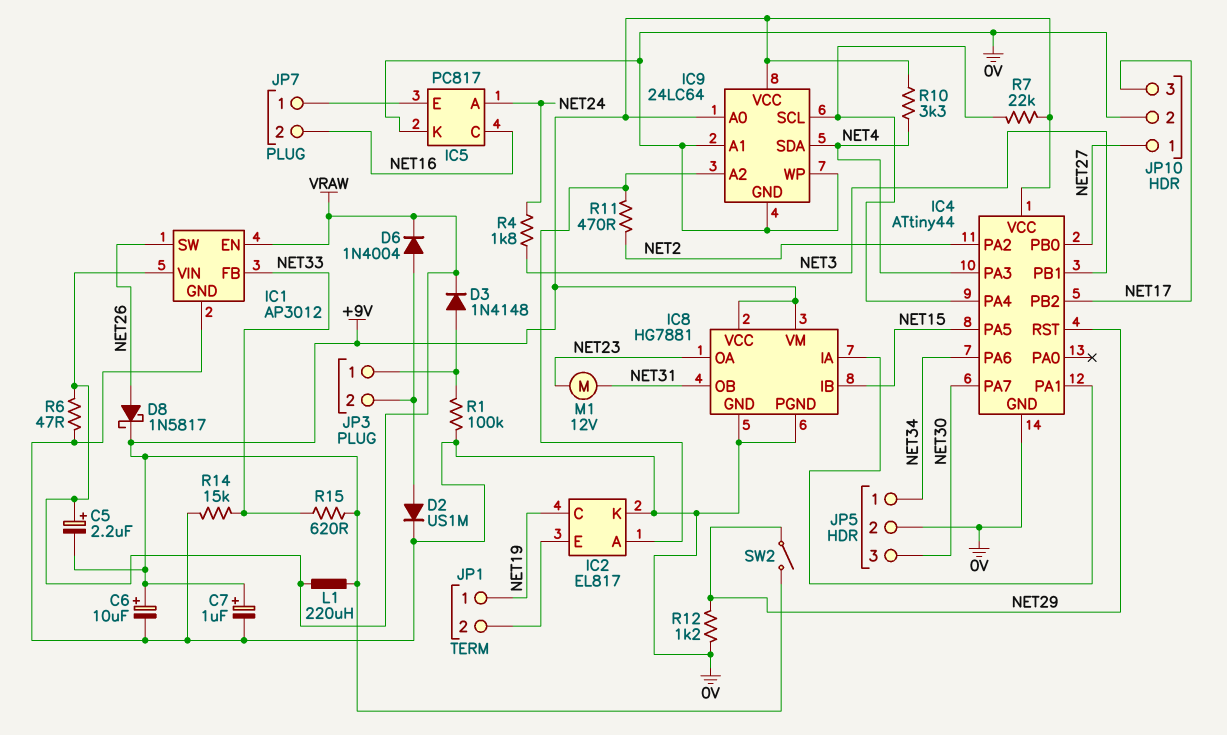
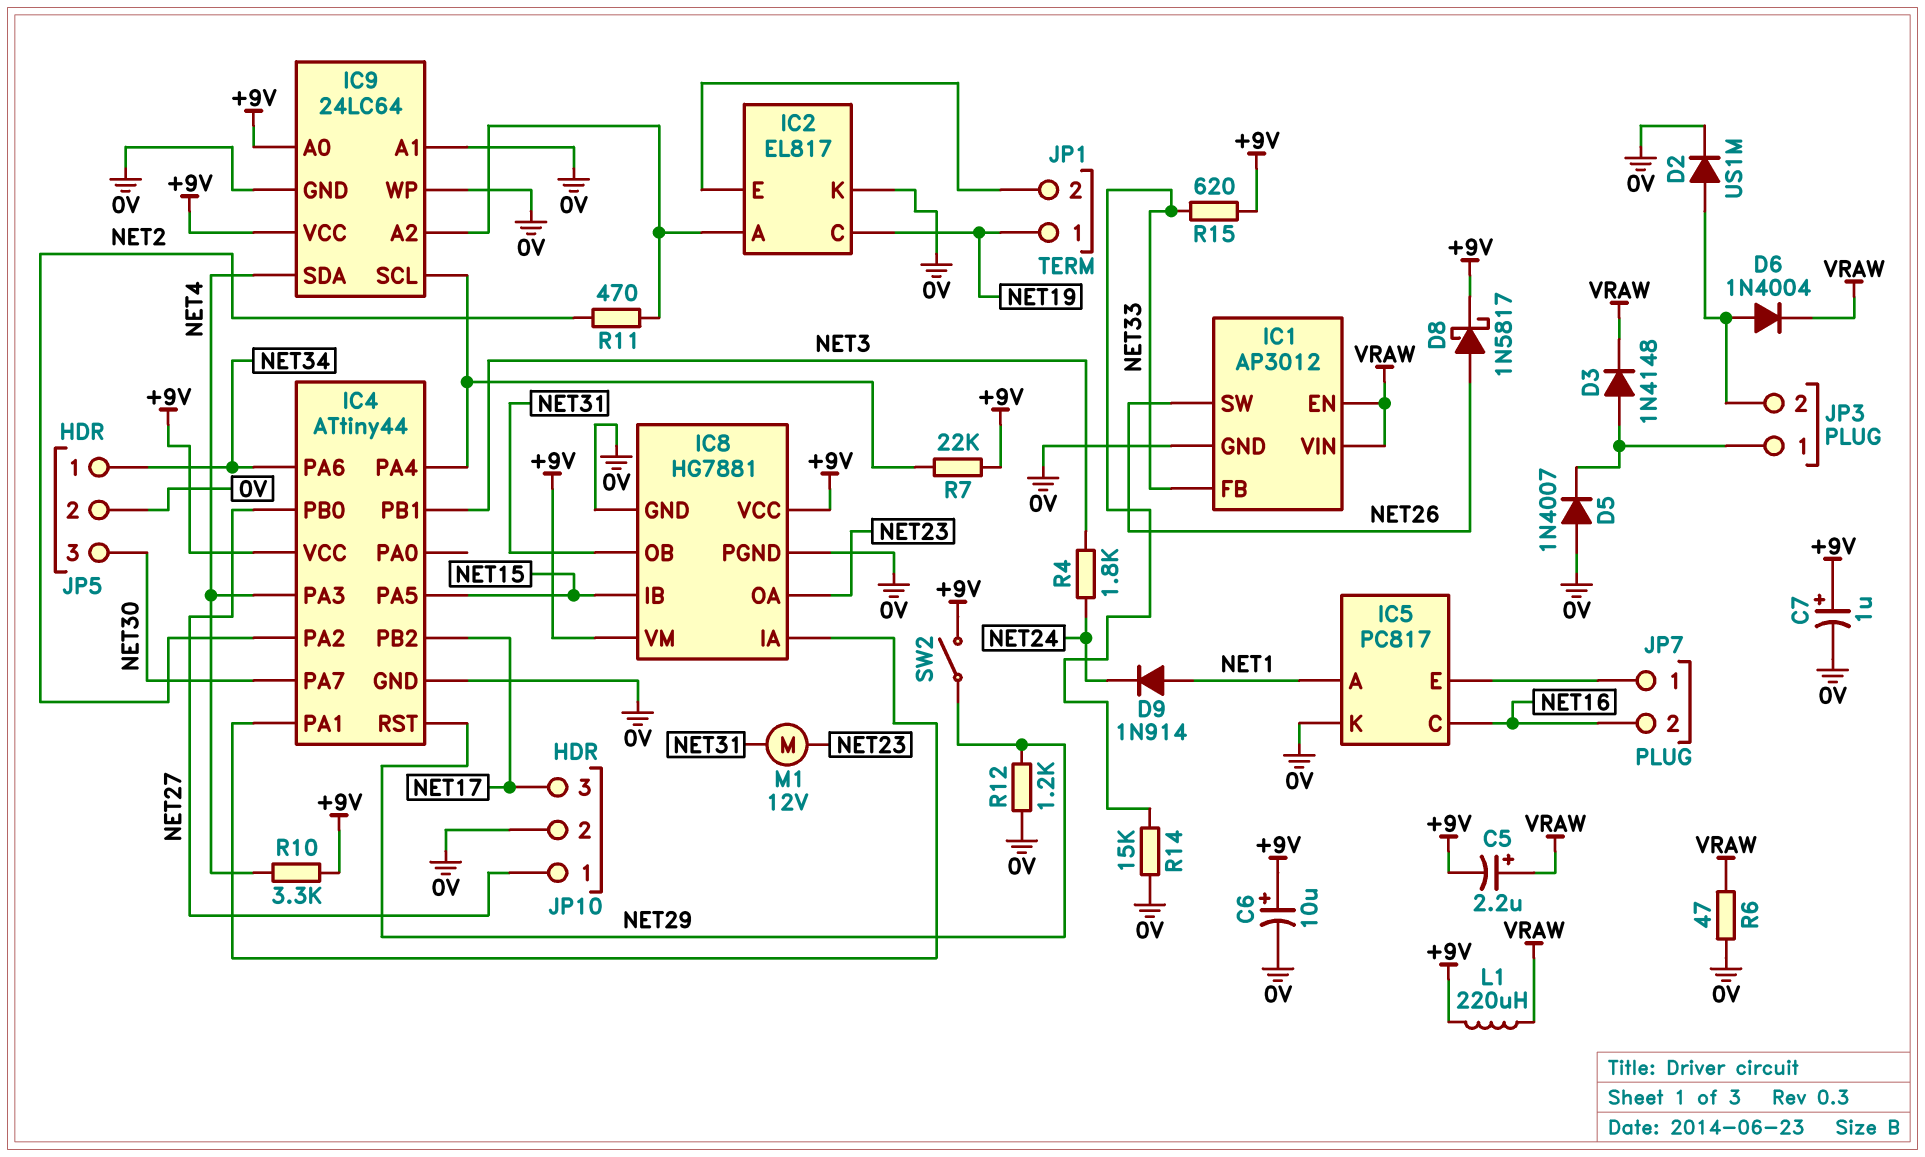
D5: none -> diode 1N4007 (A 0V, K JP3/1)
D9: none -> diode 1N914 (A NET1, K NET24)
IC5 pin A: NET24 -> NET1
R1: 100k (0V, JP3/1) -> none

